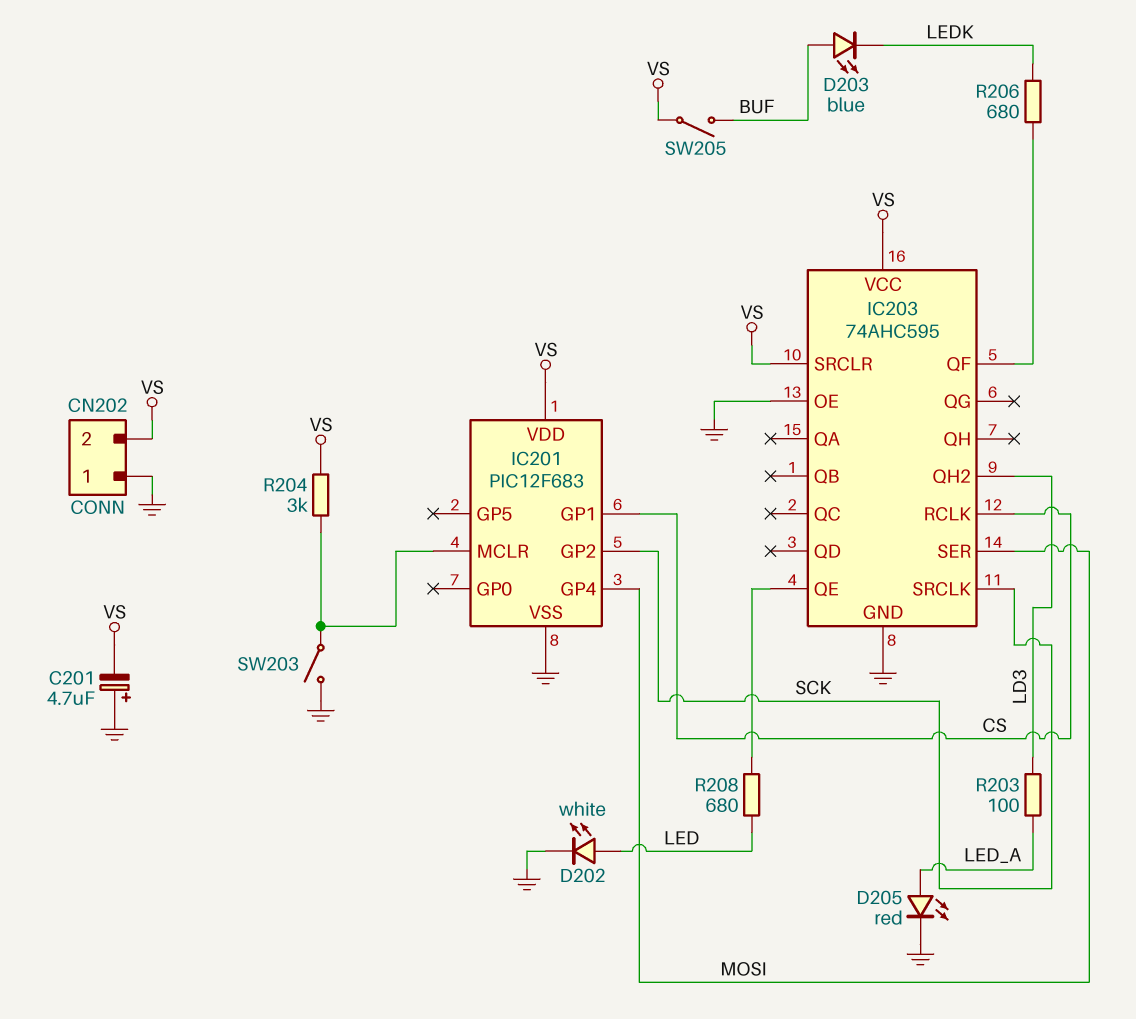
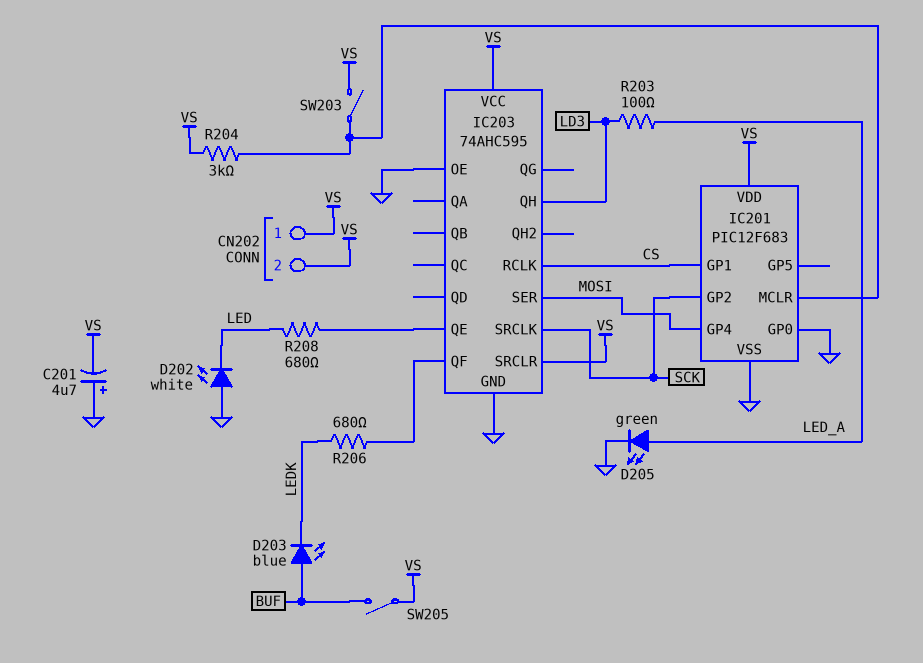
CN202 pin 1: GND -> VS
D202: LED white (A LED, K GND) -> LED white (A GND, K LED)
D205: LED red (A LED_A, K GND) -> LED green (A LED_A, K GND)
IC201 pin GP0: none -> GND
IC203 pin QH: none -> LD3
IC203 pin QH2: LD3 -> none
SW203: switch (GND, IC201/MCLR) -> switch (IC201/MCLR, VS)

